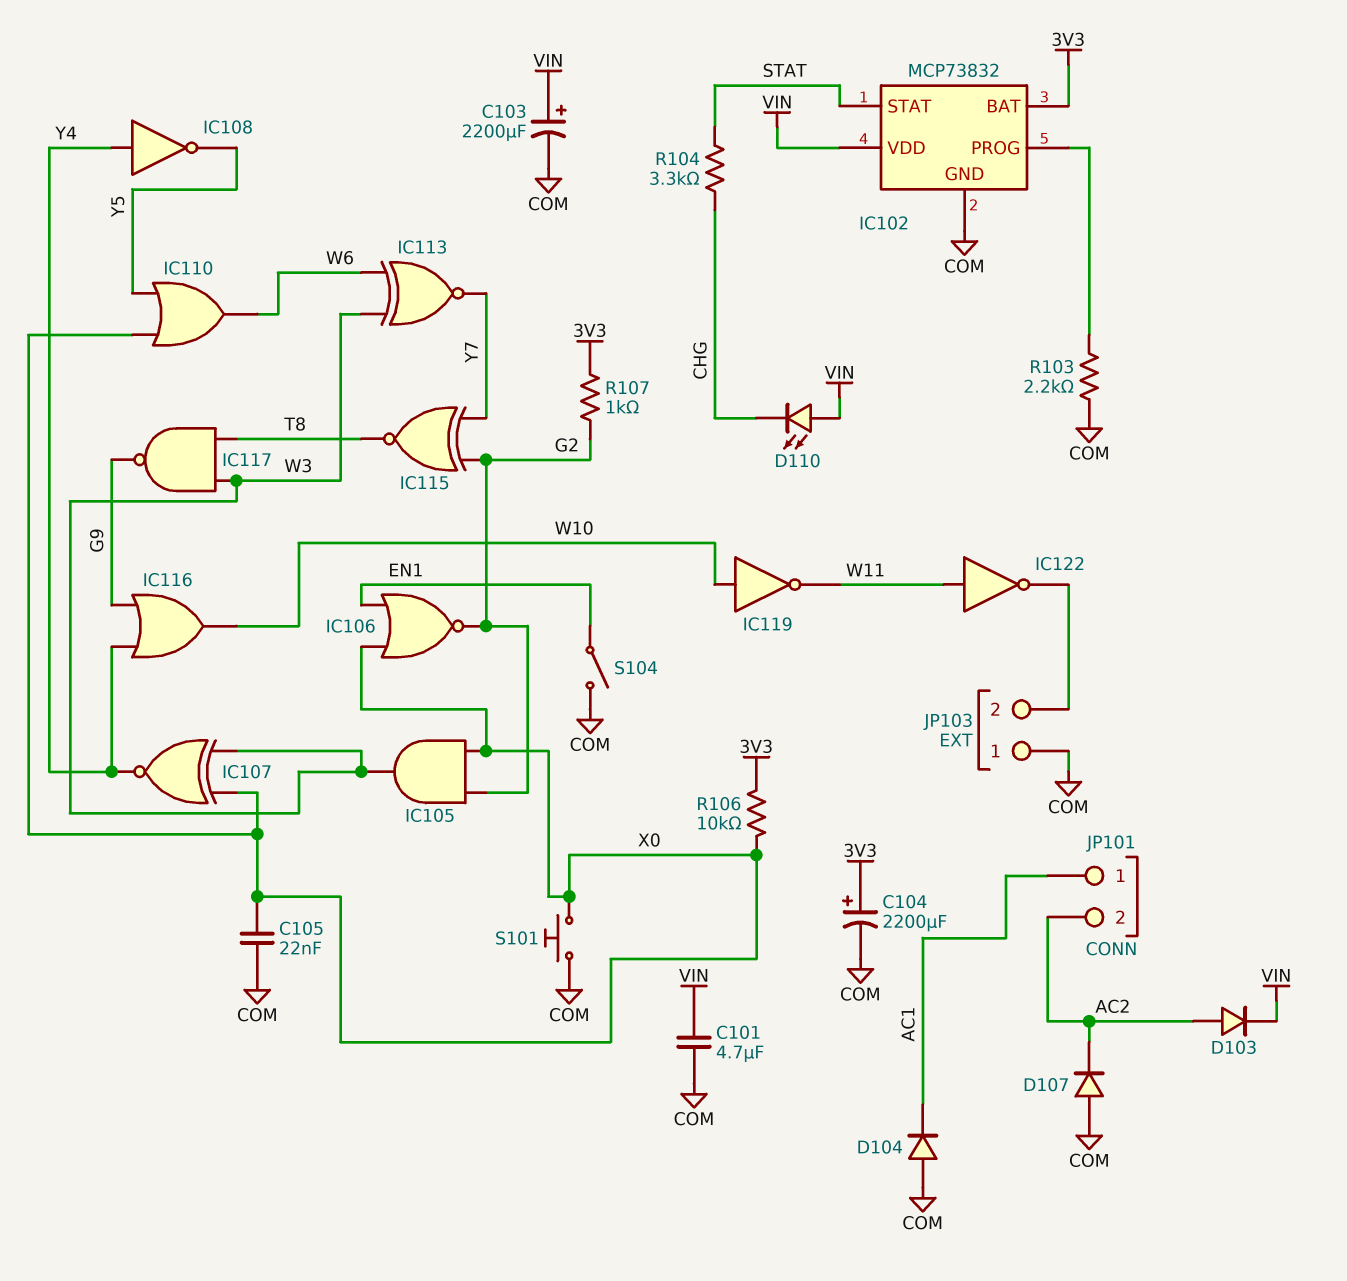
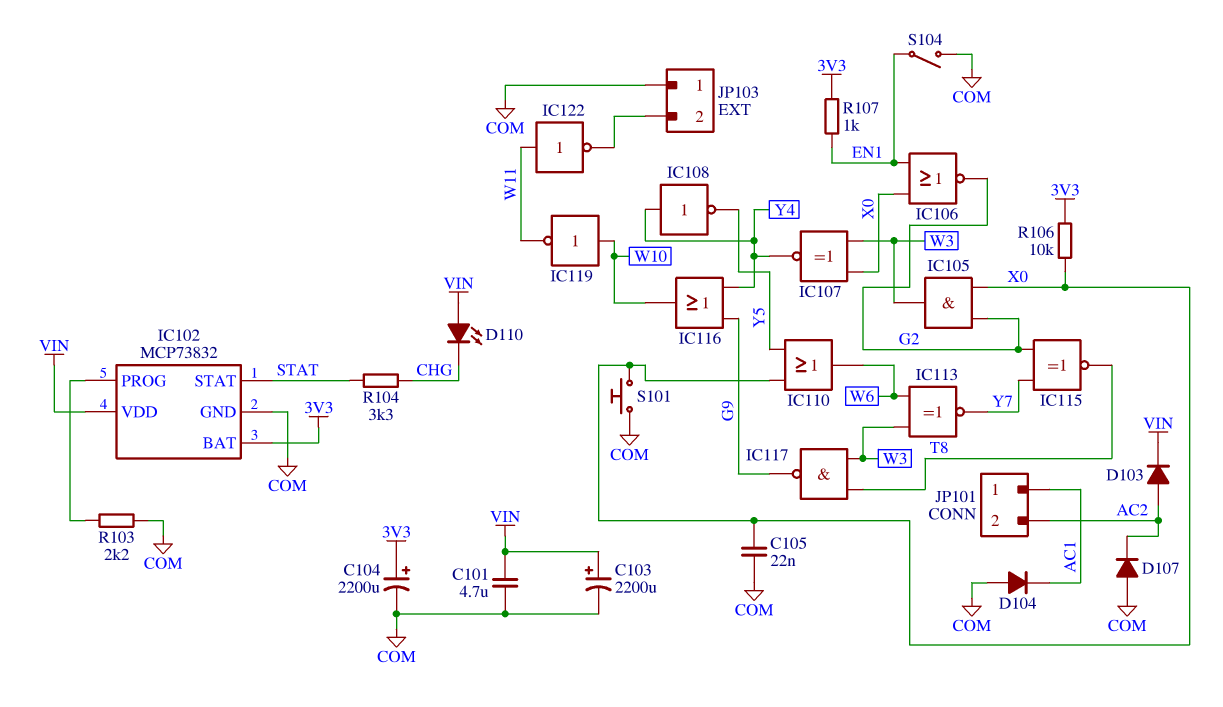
R107: 1k (3V3, G2) -> 1k (3V3, EN1)

